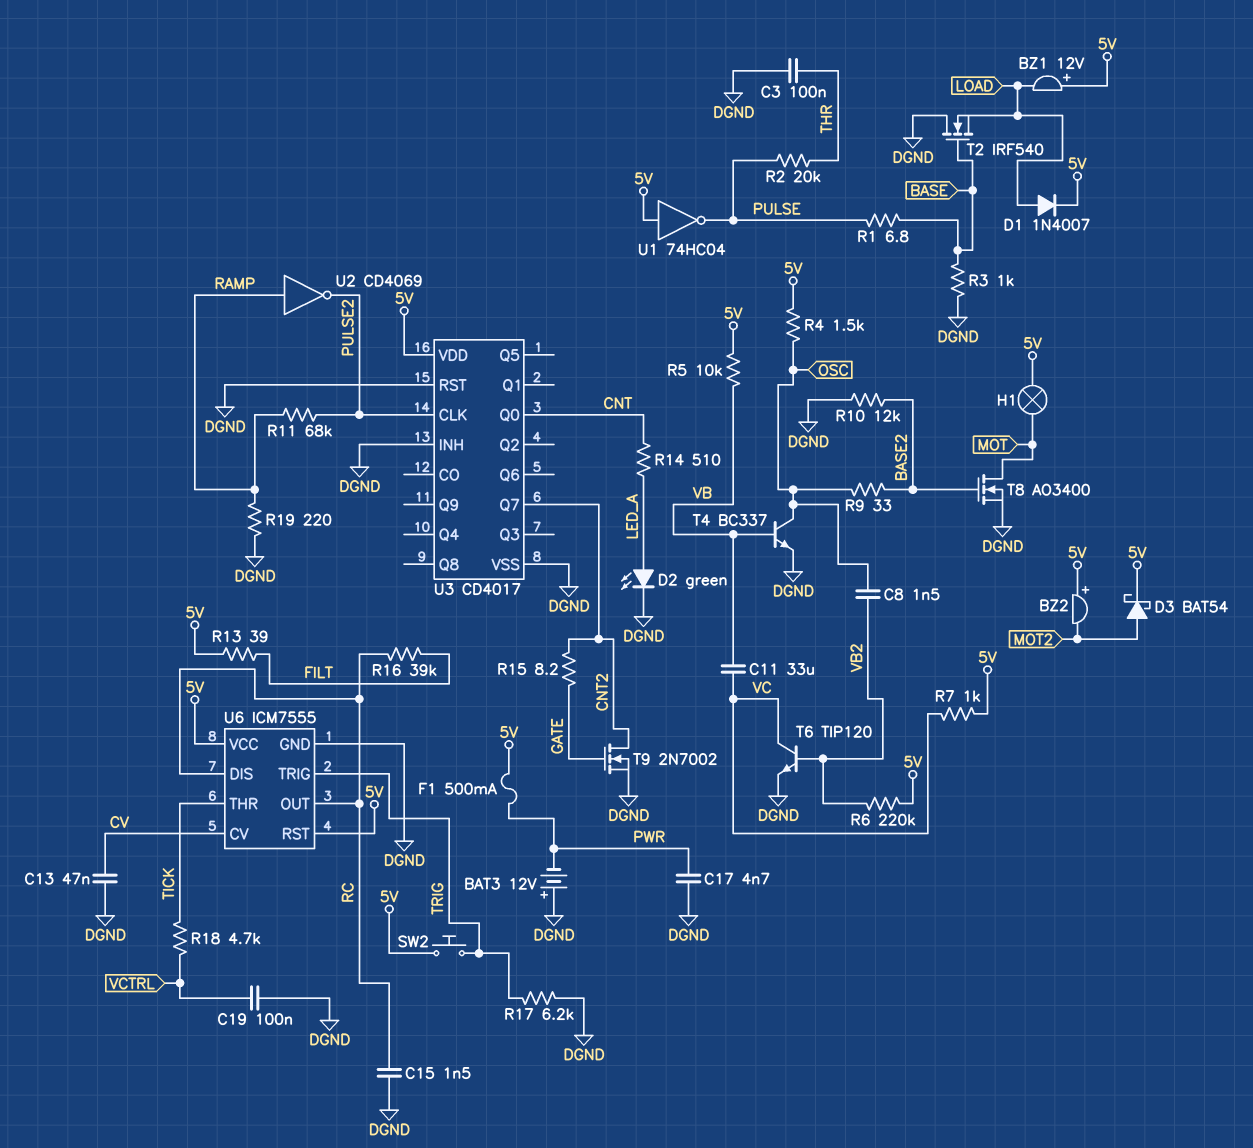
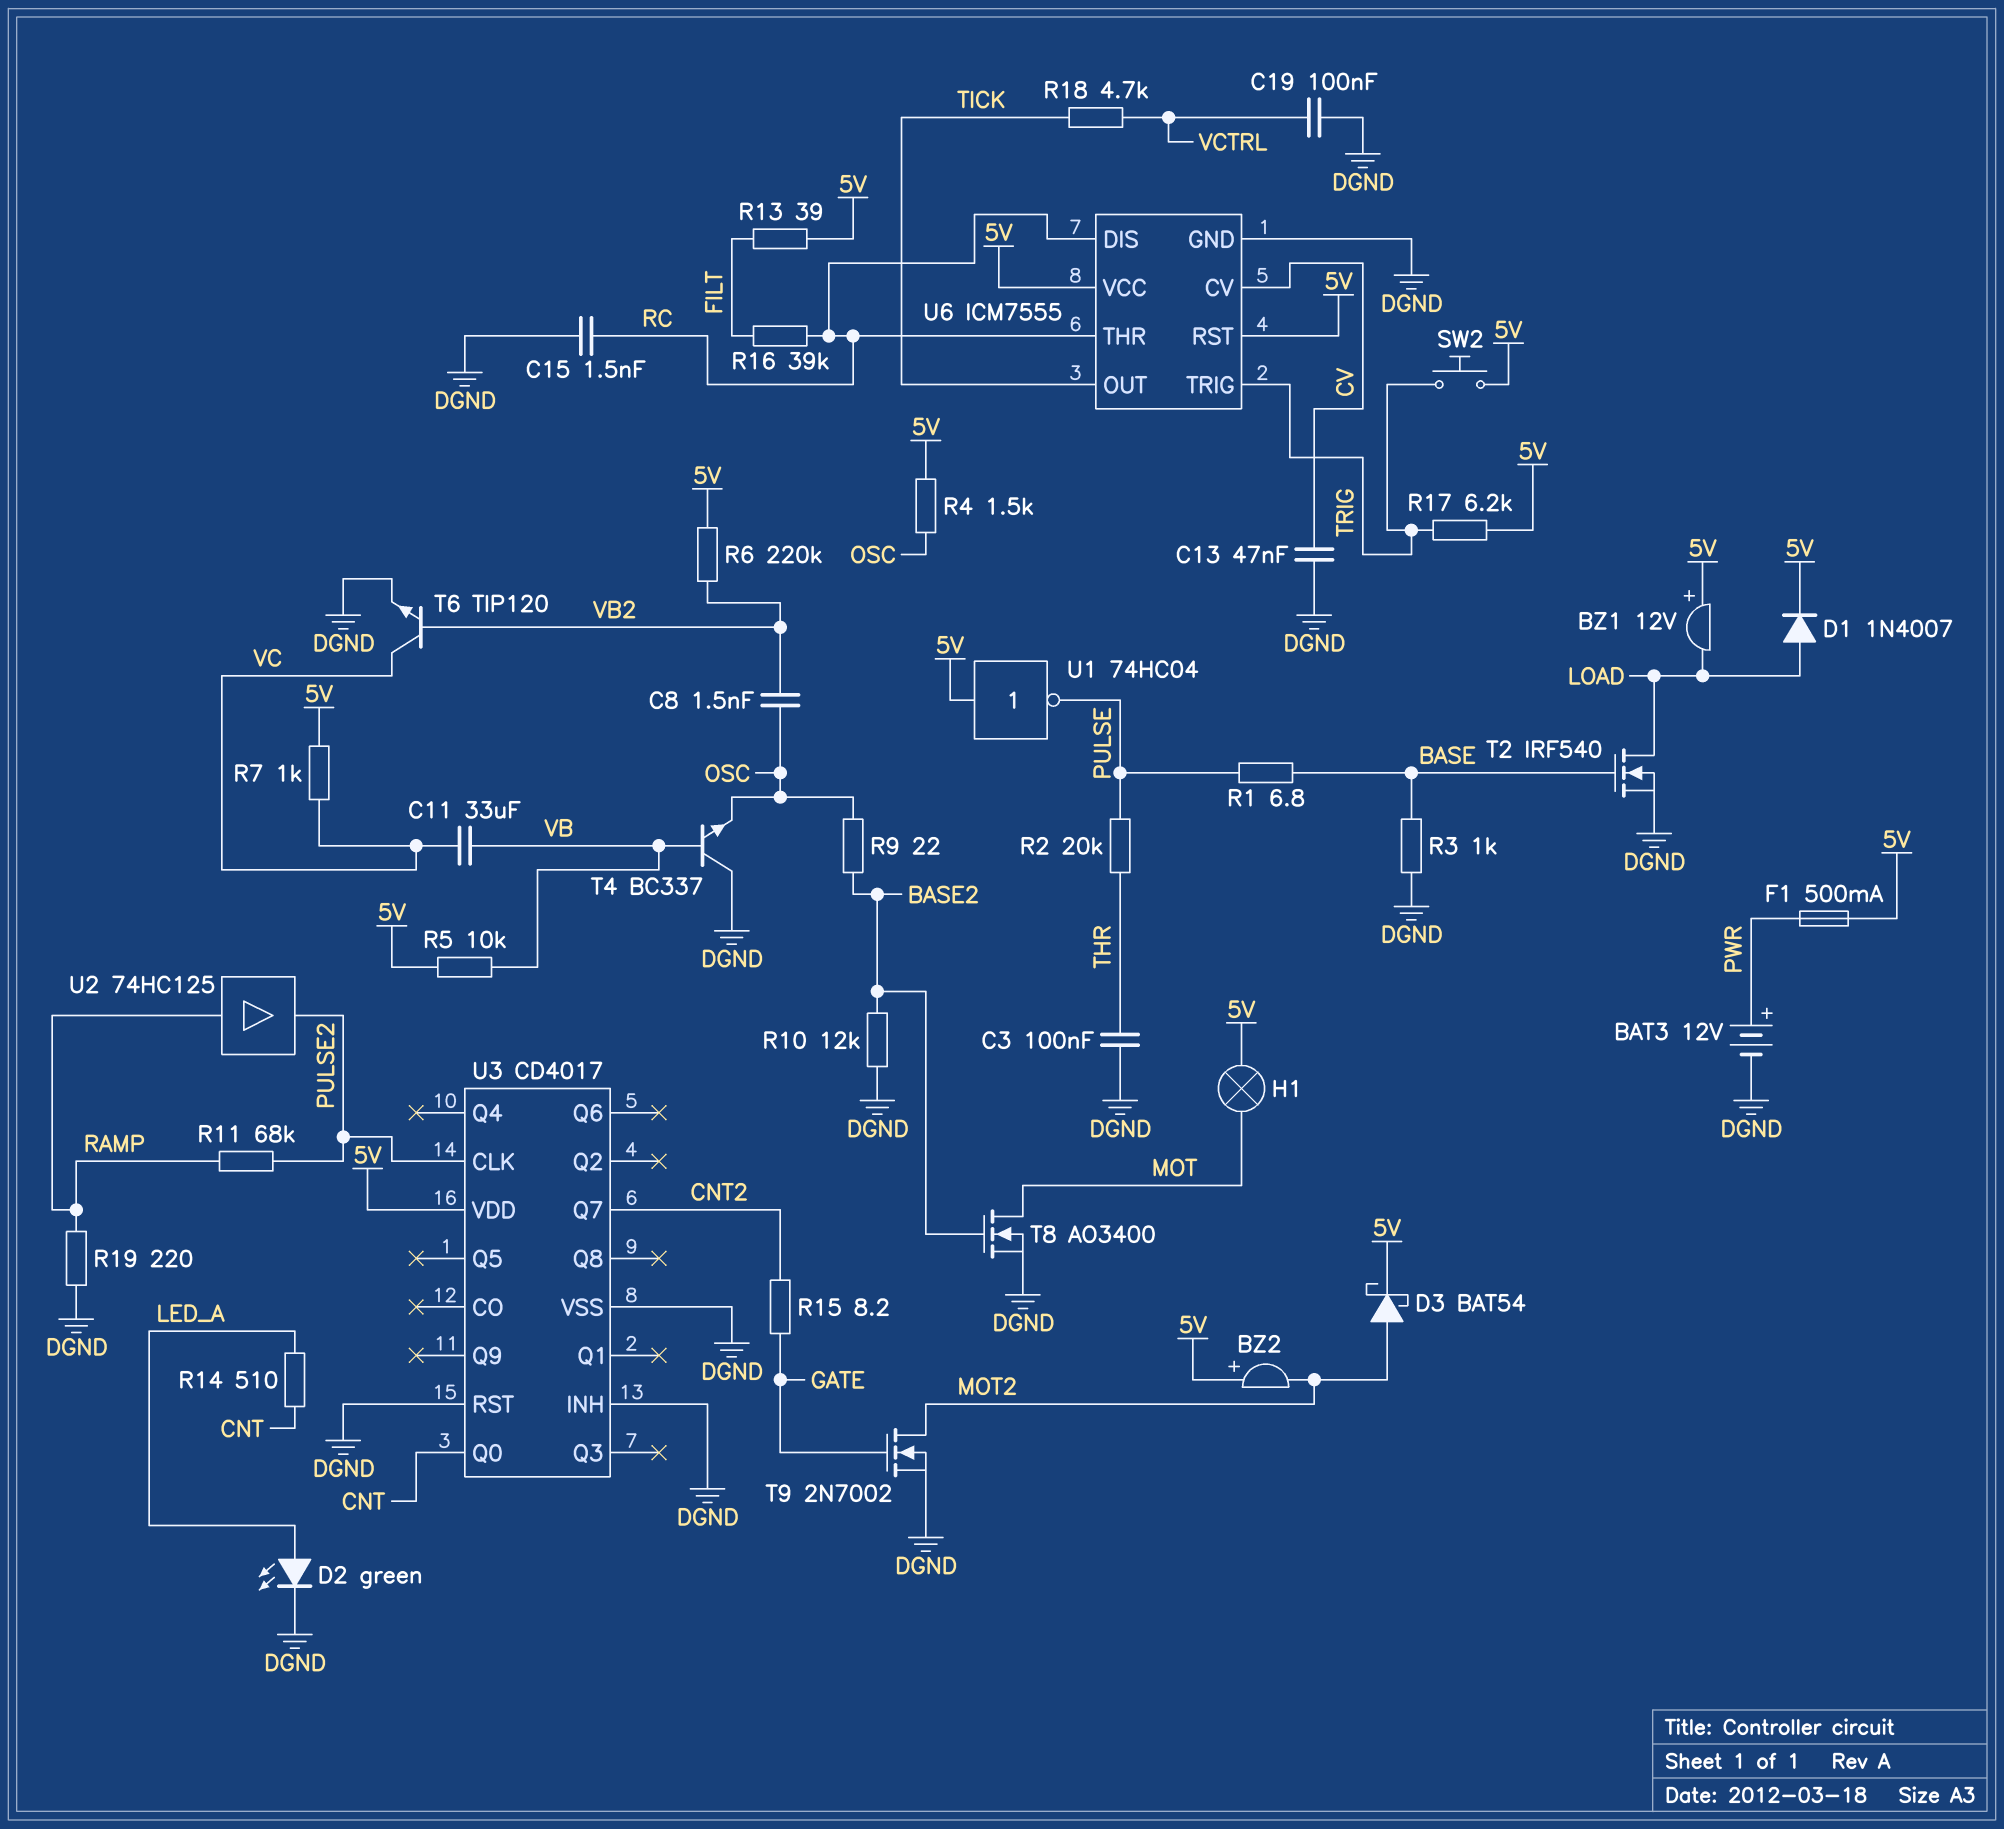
BAT3: 12V (plus DGND, minus PWR) -> 12V (plus PWR, minus DGND)
C17: 4.7nF (DGND, PWR) -> none
R9: 33 (BASE2, OSC) -> 22 (BASE2, OSC)
R17: 6.2k (DGND, TRIG) -> 6.2k (5V, TRIG)
T2: NMOS IRF540 (G BASE, D DGND, S LOAD) -> NMOS IRF540 (G BASE, D LOAD, S DGND)
T4: NPN BC337 (B VB, C OSC, E DGND) -> NPN BC337 (B VB, C DGND, E OSC)
T9: NMOS 2N7002 (G GATE, D CNT2, S DGND) -> NMOS 2N7002 (G GATE, D MOT2, S DGND)
U2: NOT CD4069 (in RAMP, out PULSE2) -> buffer 74HC125 (in RAMP, out PULSE2)
U6 pin OUT: RC -> TICK
U6 pin THR: TICK -> RC

